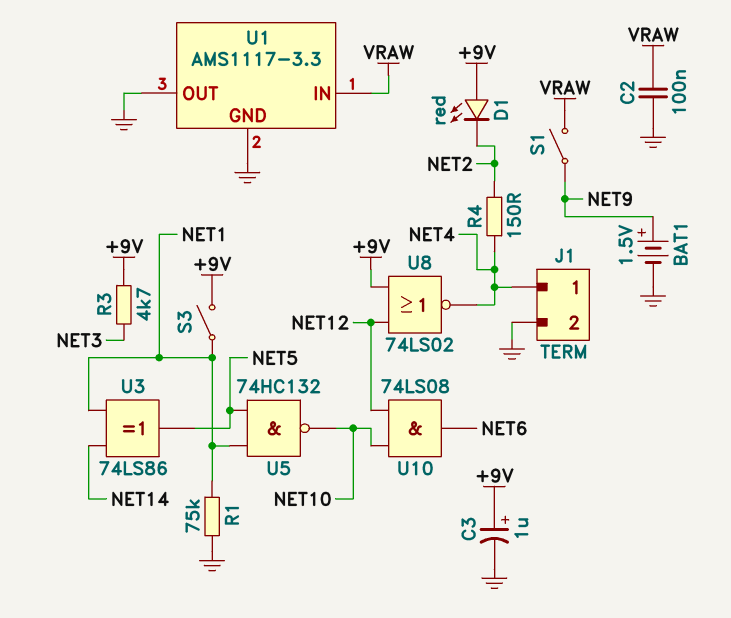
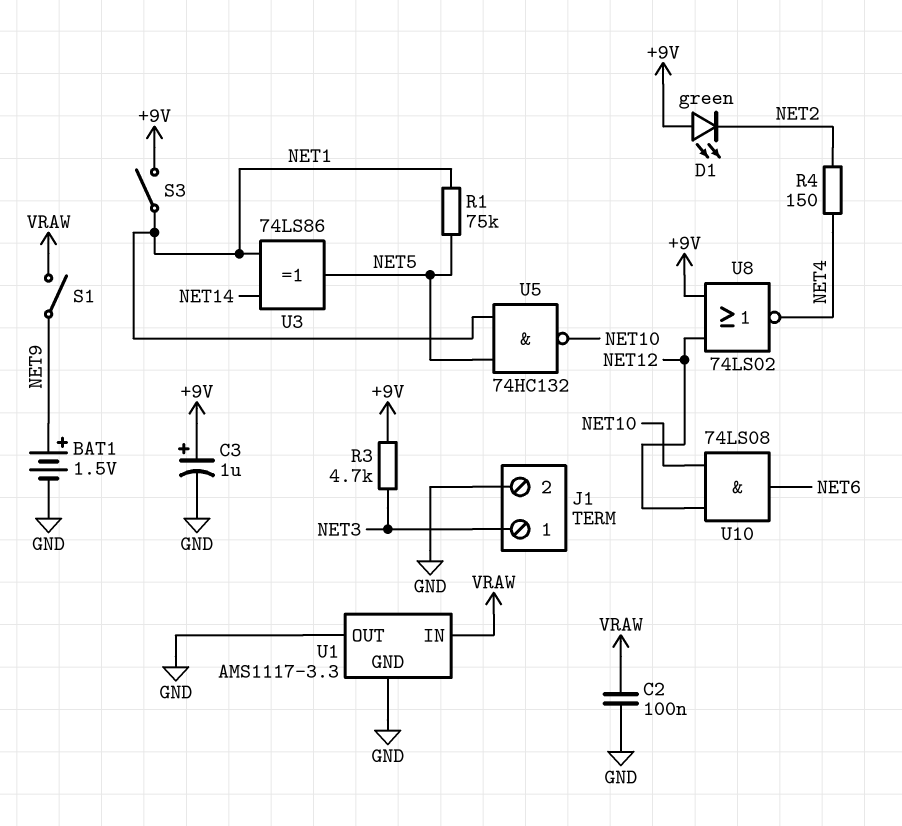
D1: LED red (A +9V, K NET2) -> LED green (A +9V, K NET2)
J1 pin 1: NET4 -> NET3
R1: 75k (GND, NET1) -> 75k (NET1, NET5)

